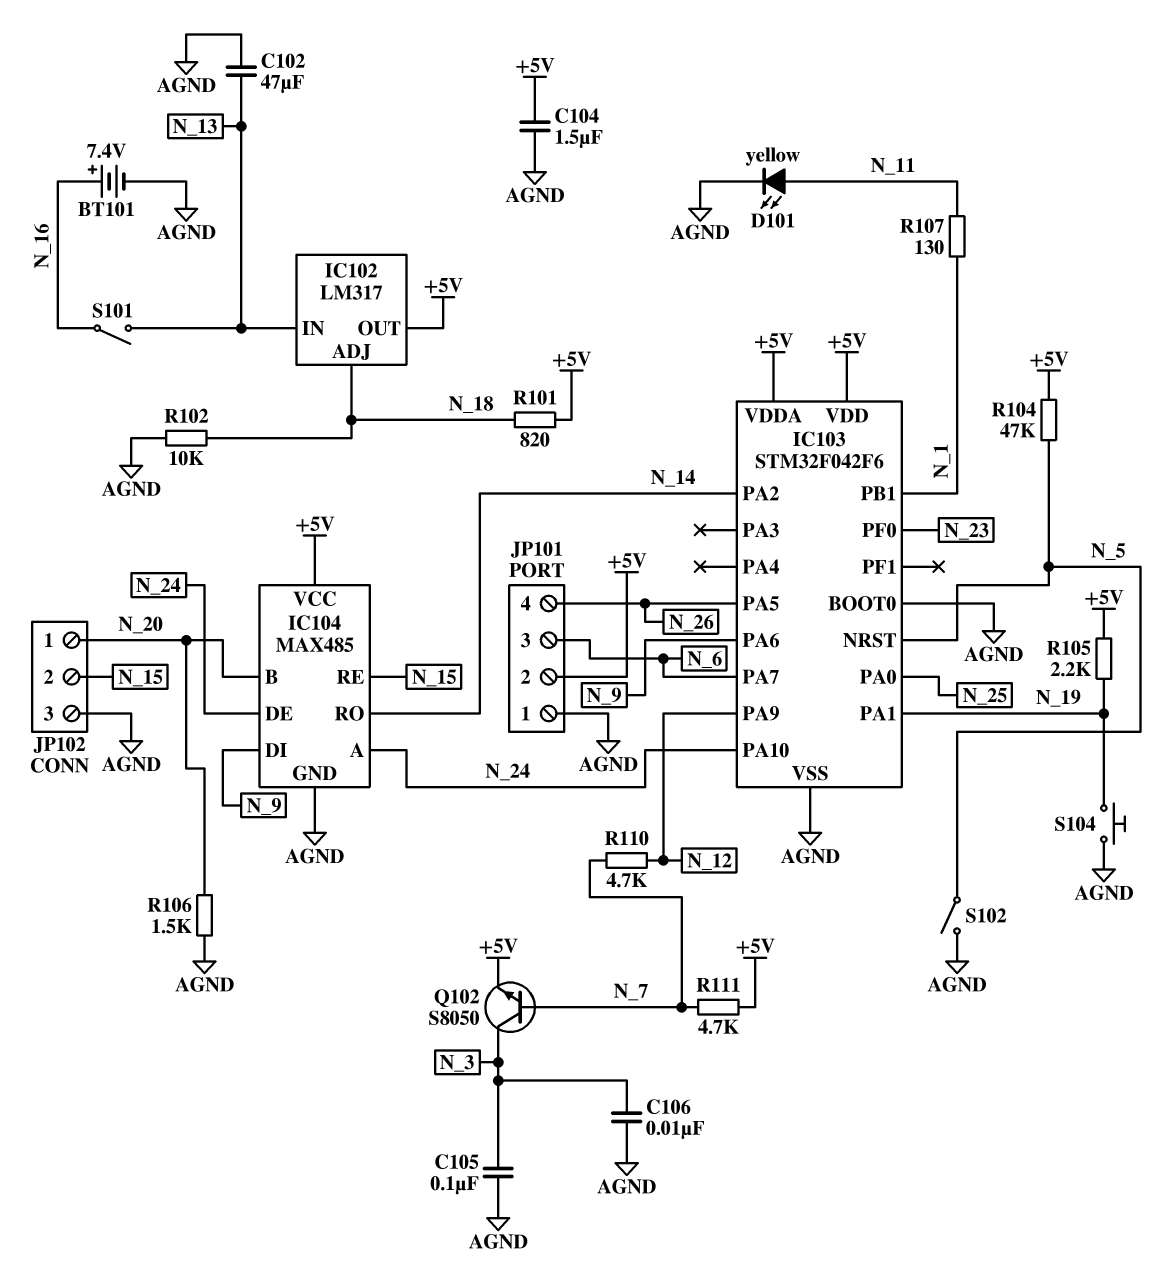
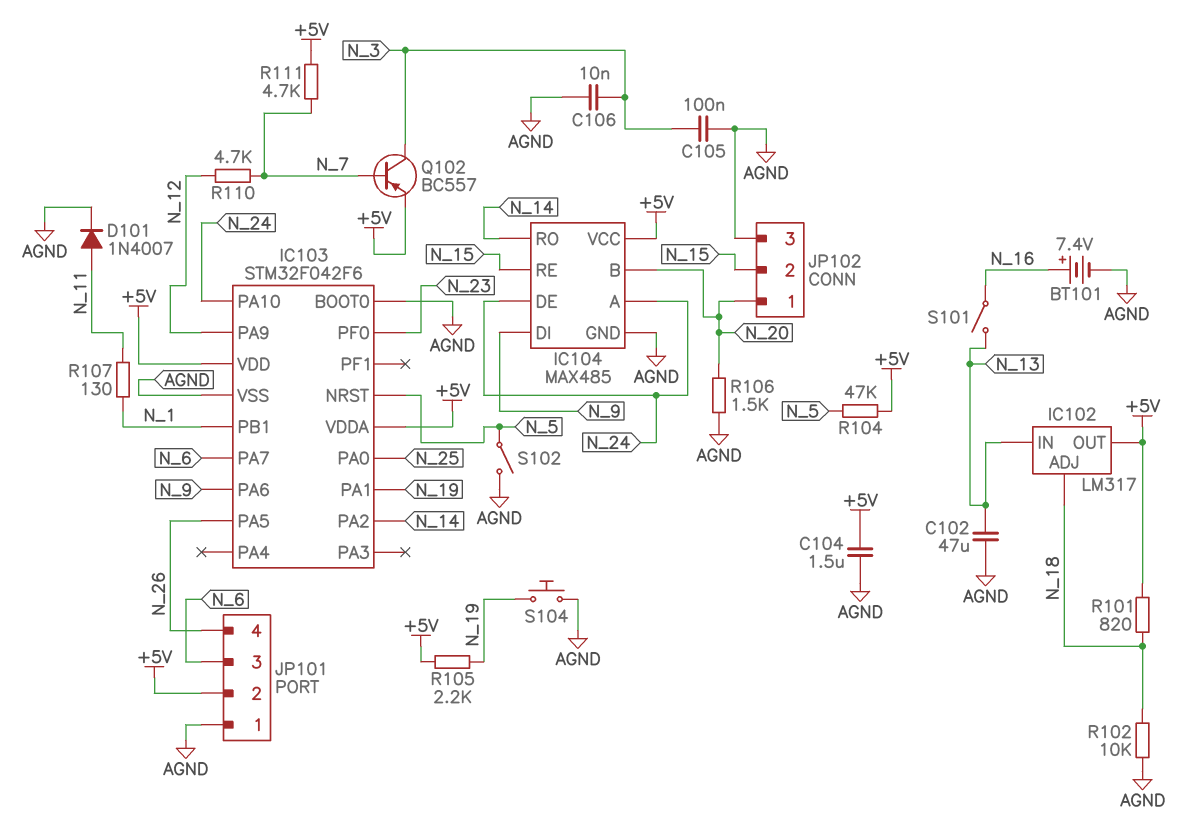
D101: LED yellow (A N_11, K AGND) -> diode 1N4007 (A N_11, K AGND)
Q102: NPN S8050 (B N_7, C N_3, E +5V) -> PNP BC557 (B N_7, C N_3, E +5V)

